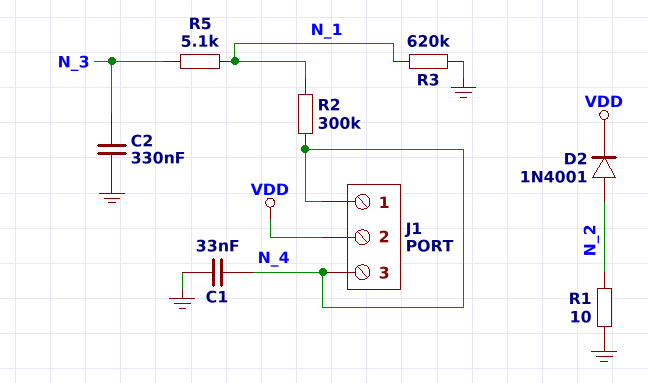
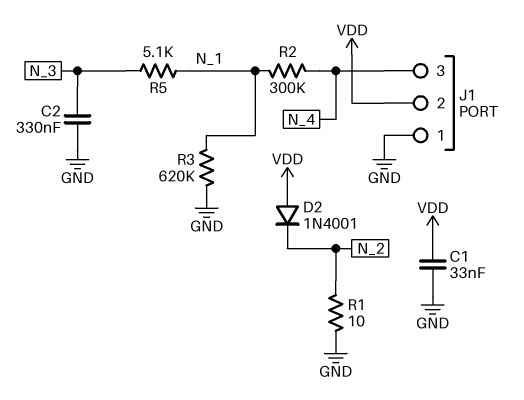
C1: 33nF (GND, N_4) -> 33nF (GND, VDD)
D2: diode 1N4001 (A N_2, K VDD) -> diode 1N4001 (A VDD, K N_2)
J1 pin 1: N_4 -> GND

